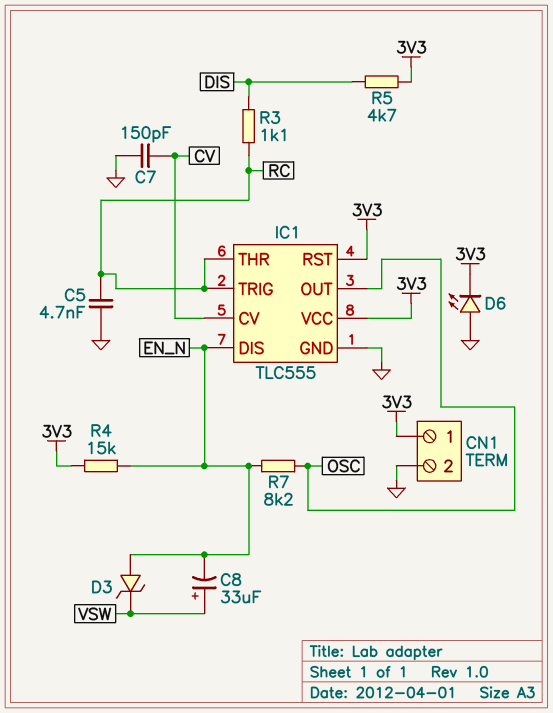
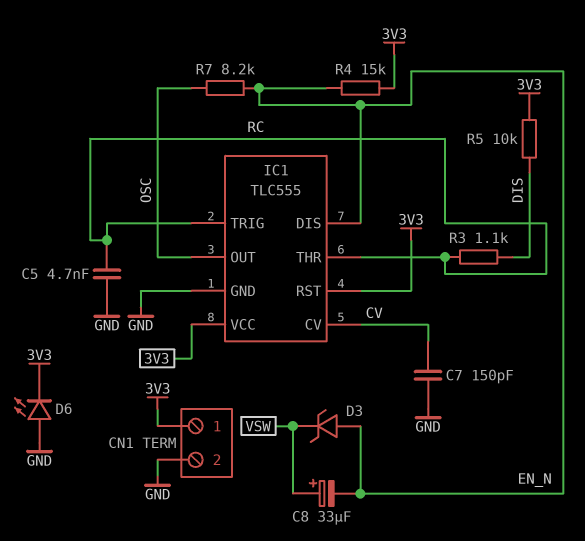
R5: 4.7k (3V3, DIS) -> 10k (3V3, DIS)

